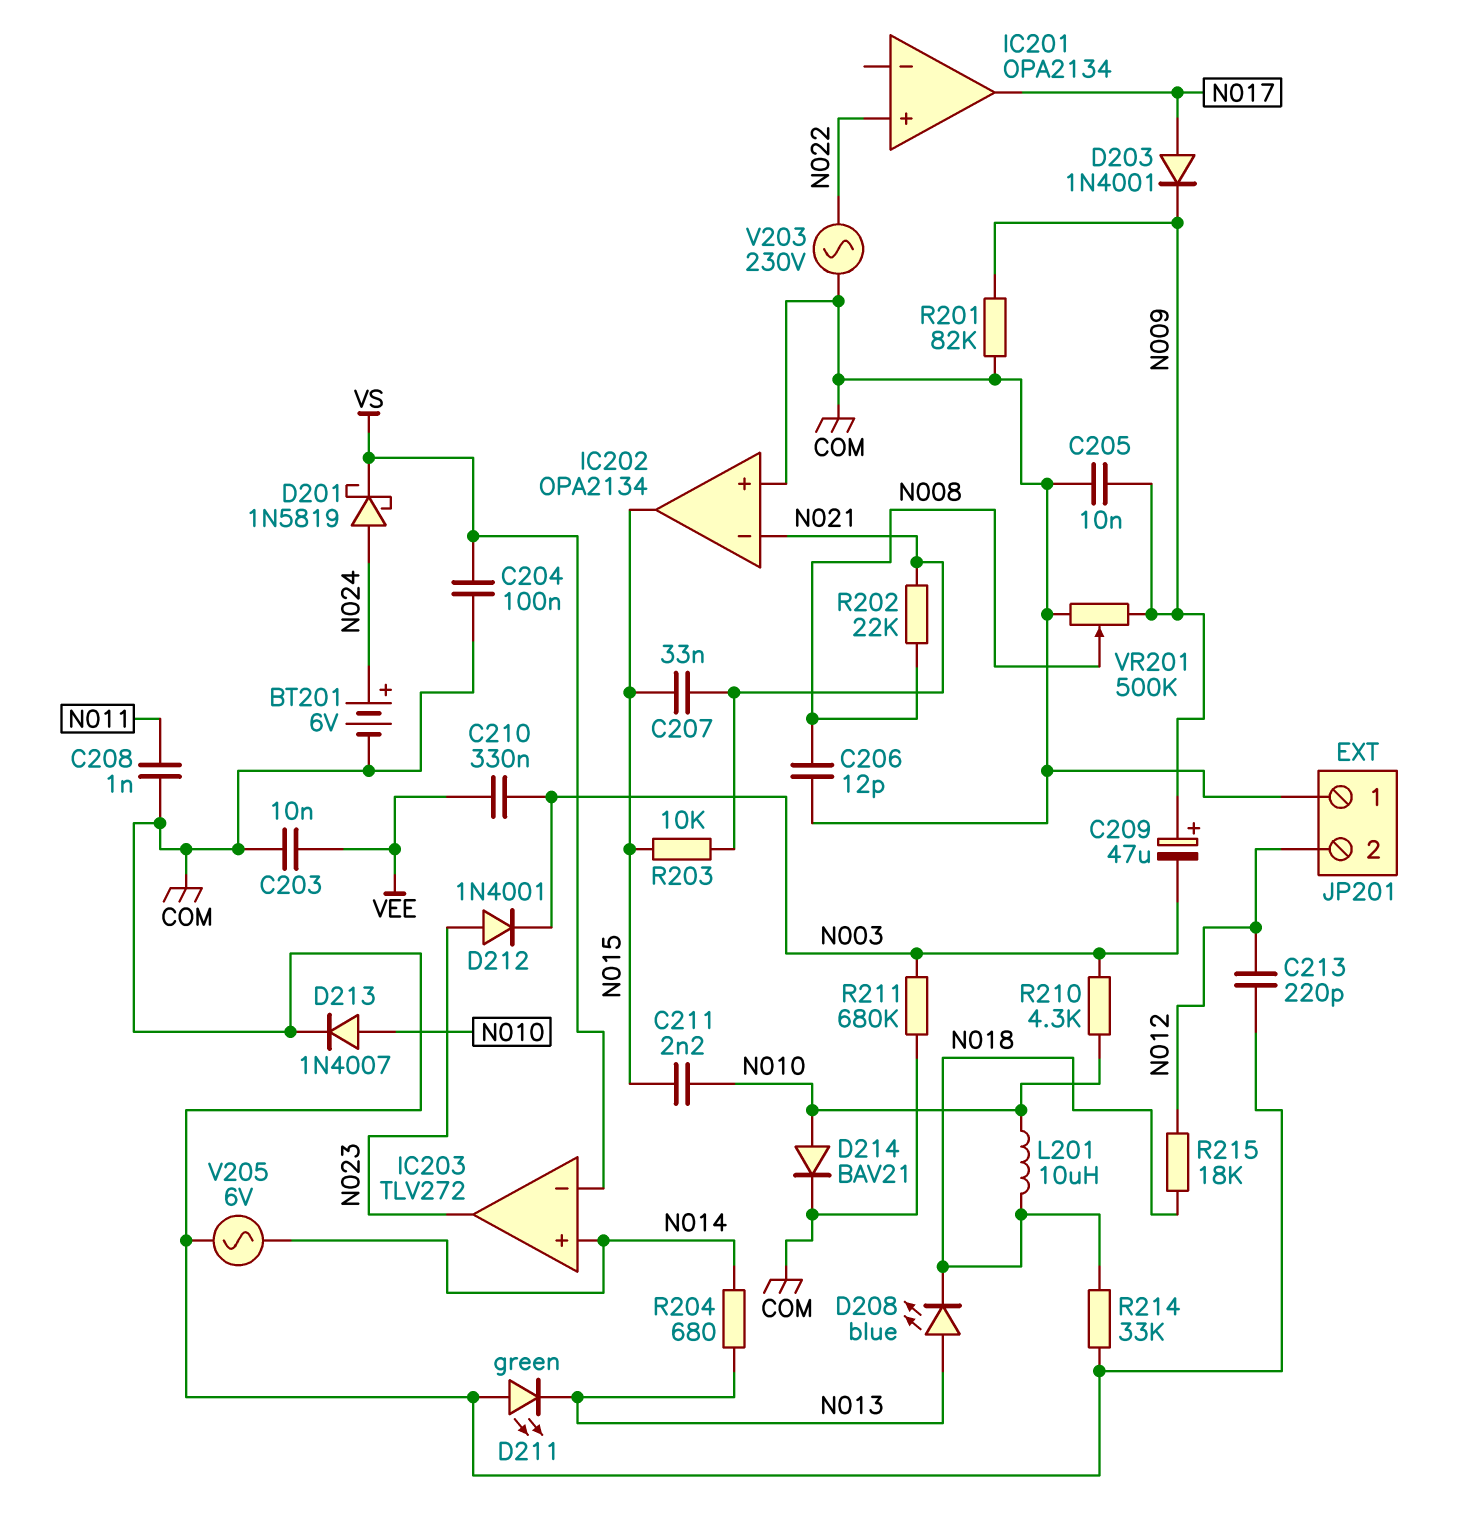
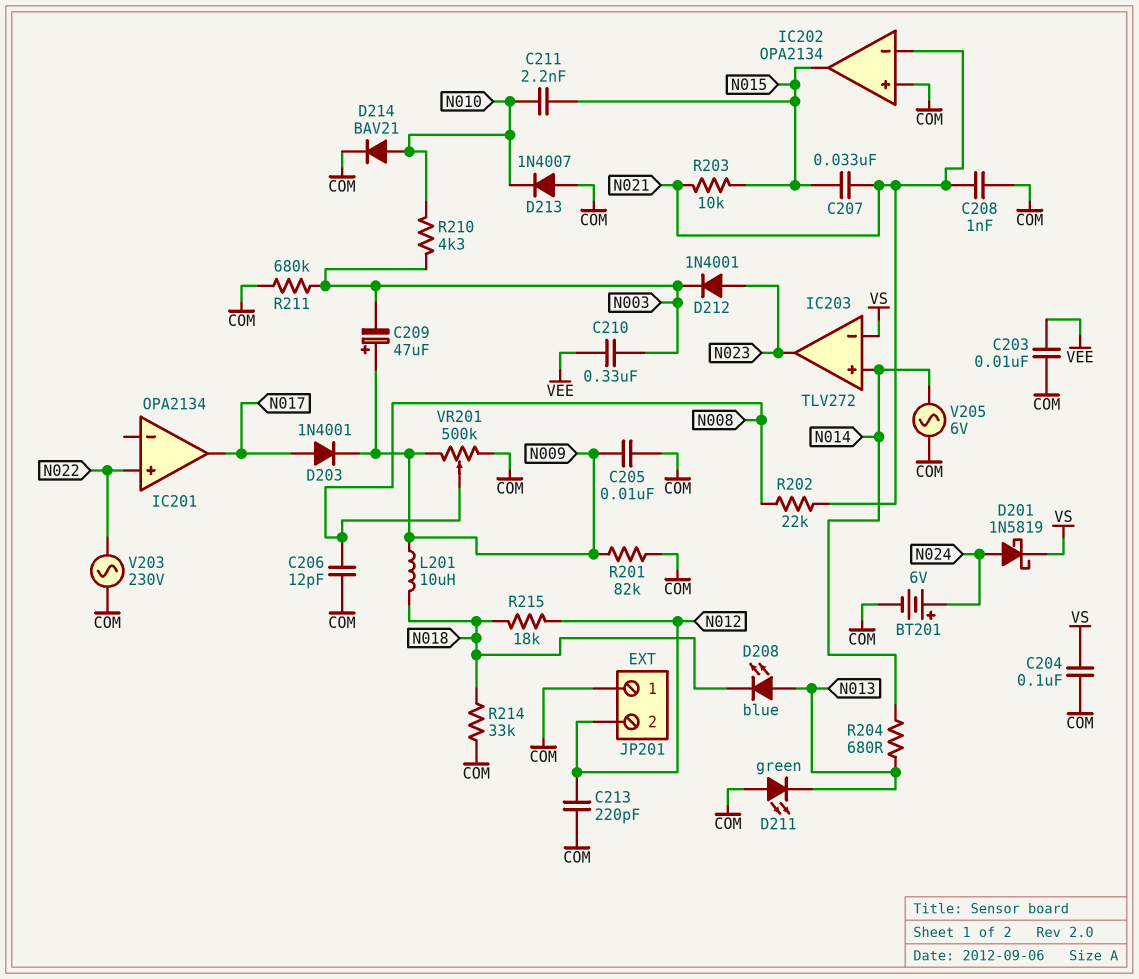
C208: 1nF (COM, N011) -> 1nF (COM, N021)
D213: diode 1N4007 (A N010, K COM) -> diode 1N4007 (A COM, K N010)
L201: 10uH (N010, N018) -> 10uH (N009, N018)

